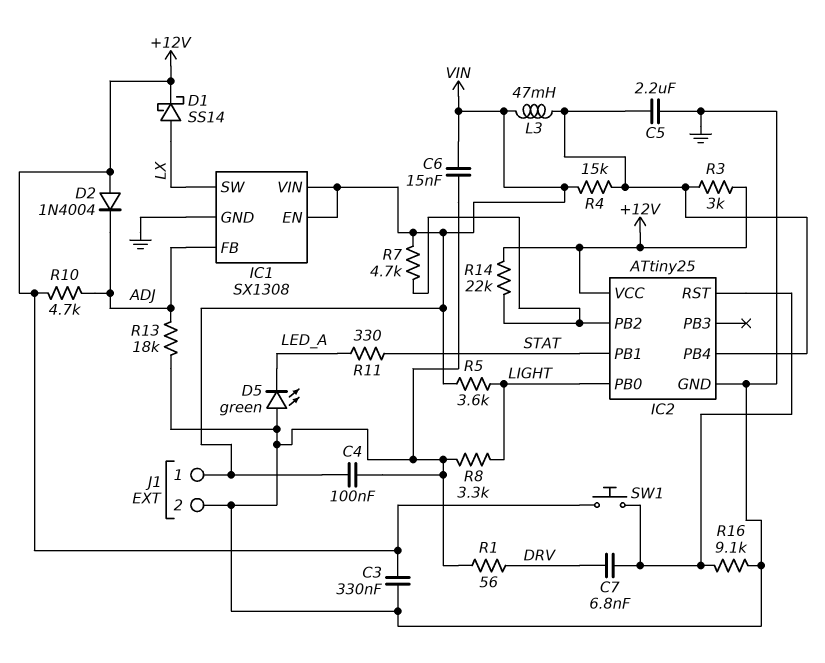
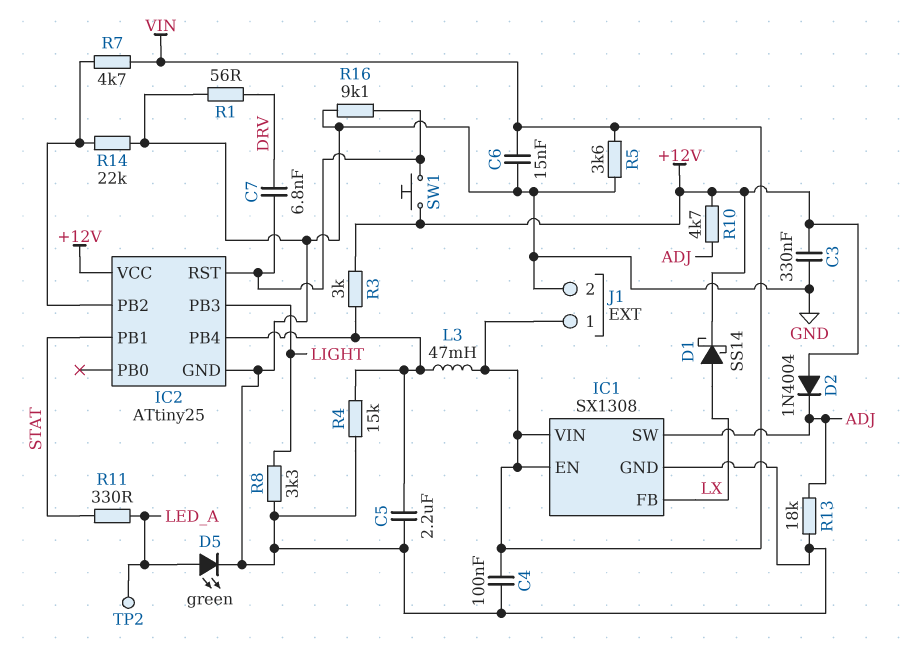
D5: LED green (A GND, K LED_A) -> LED green (A LED_A, K GND)
IC1 pin FB: ADJ -> LX
IC1 pin SW: LX -> ADJ
IC2 pin PB0: LIGHT -> none
IC2 pin PB3: none -> LIGHT
R4: 15k (IC2/PB4, VIN) -> 15k (GND, IC2/PB4)
R5: 3.6k (LIGHT, VIN) -> 3.6k (GND, VIN)
R14: 22k (+12V, IC2/PB2) -> 22k (GND, IC2/PB2)
TP2: none -> test point (LED_A)

